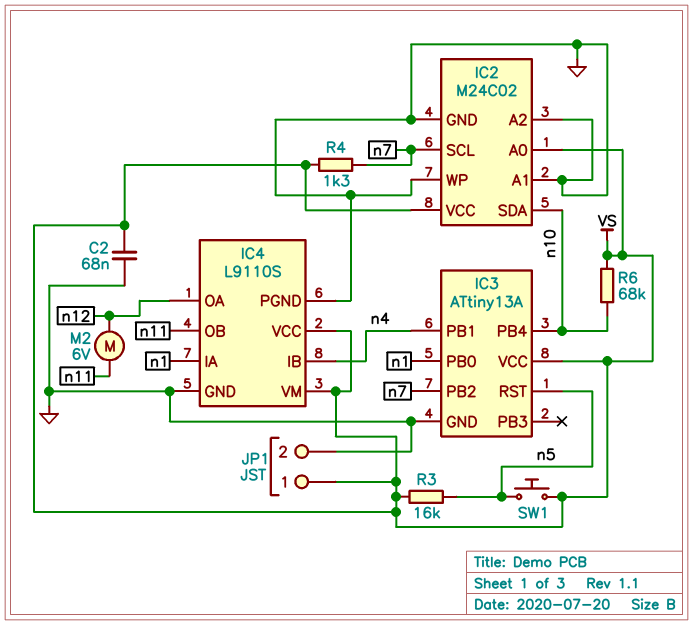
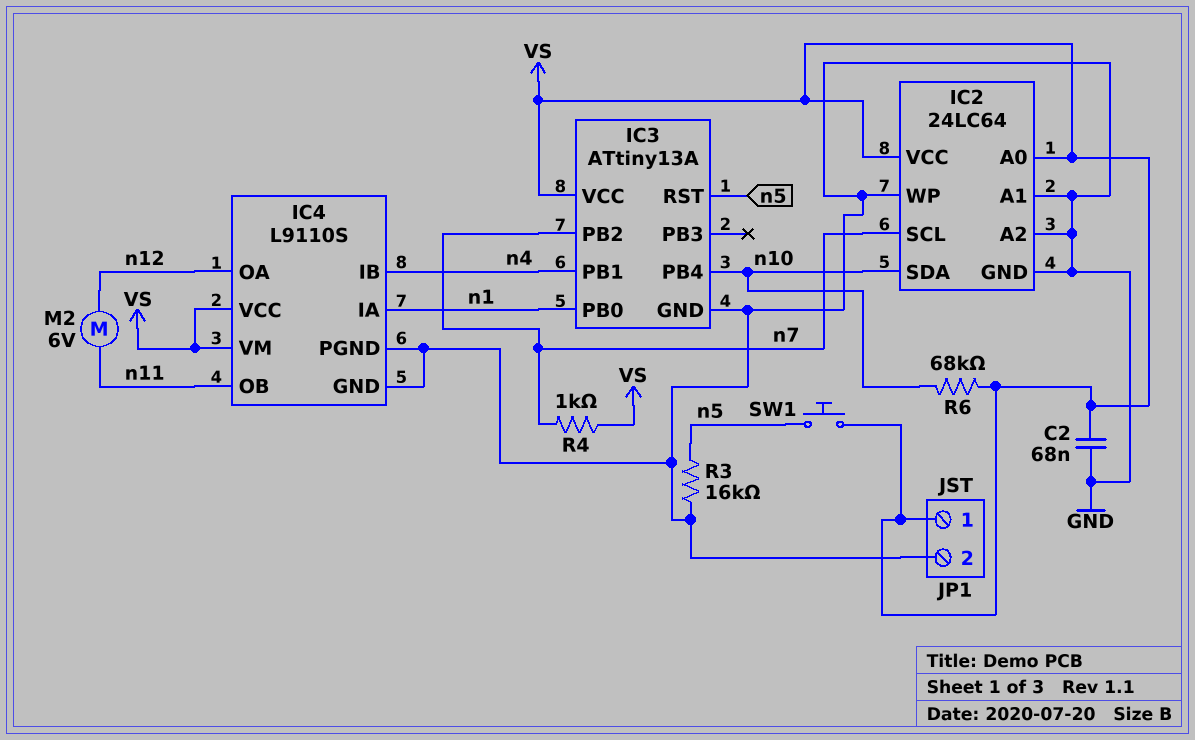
IC2: M24C02 -> 24LC64
R3: 16k (VS, n5) -> 16k (GND, n5)
R4: 1.3k (VS, n7) -> 1k (VS, n7)

